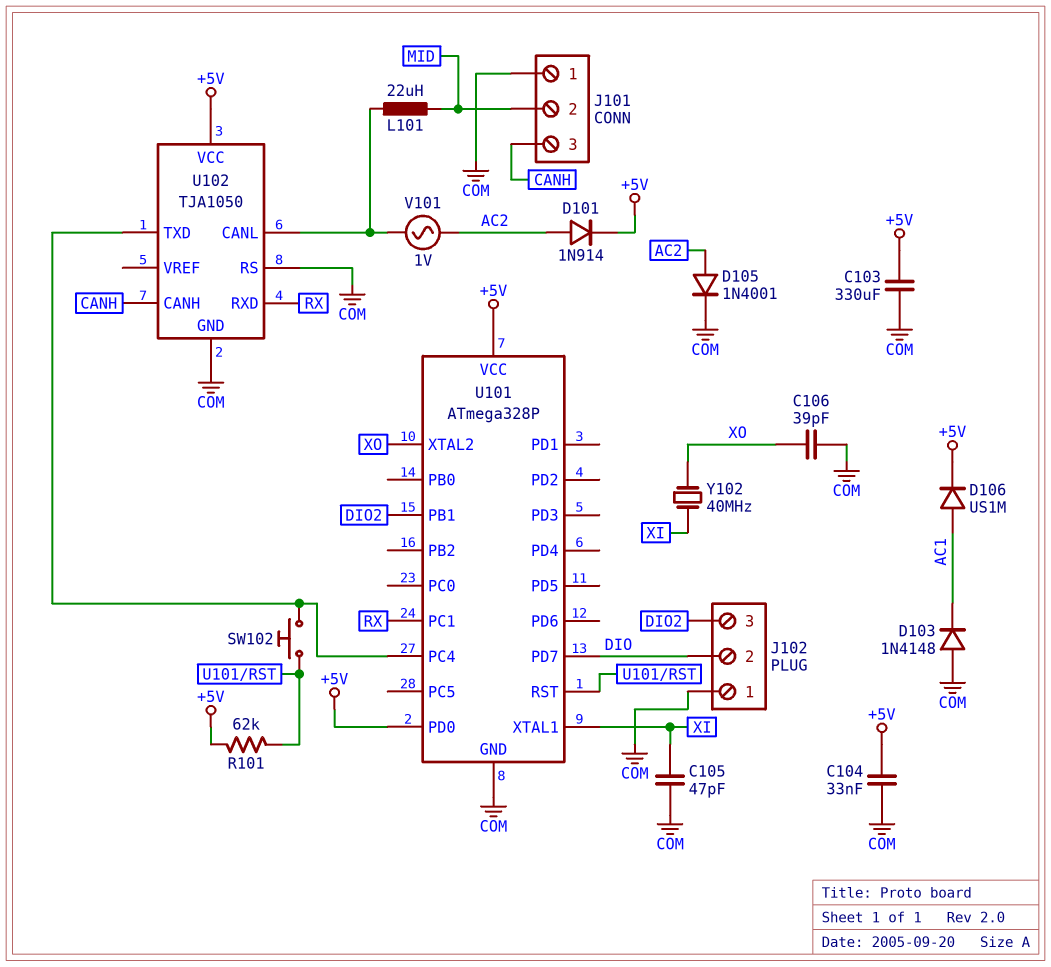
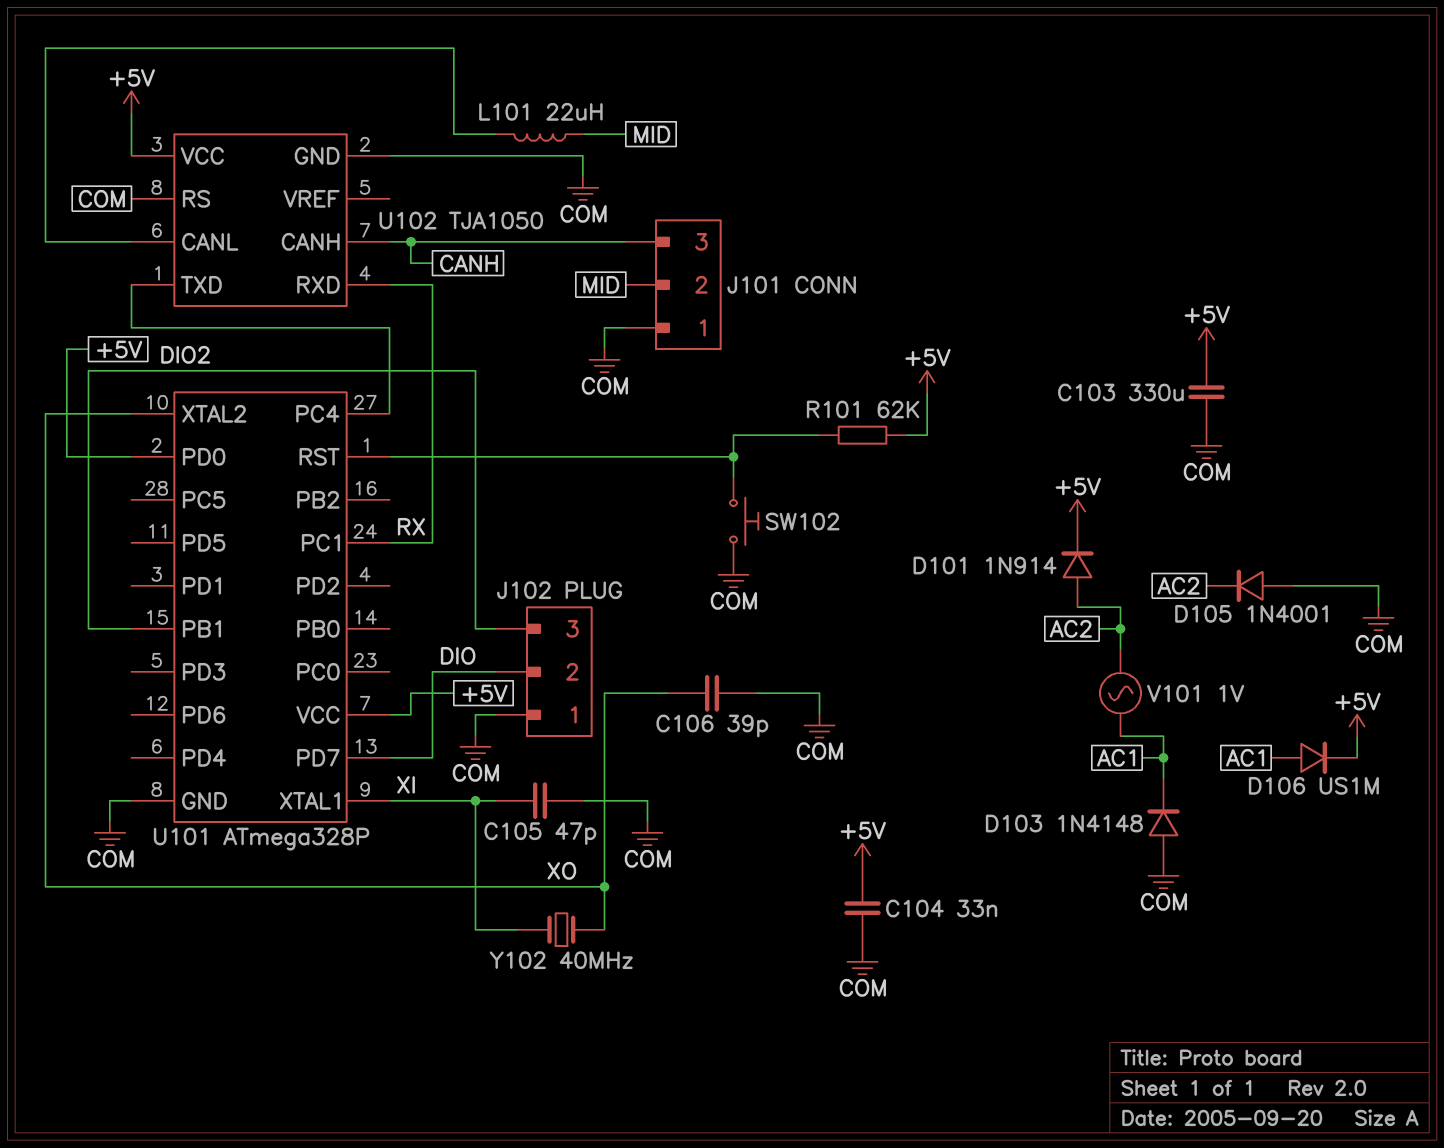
D105: diode 1N4001 (A AC2, K COM) -> diode 1N4001 (A COM, K AC2)
SW102: button (U101/PC4, U101/RST) -> button (COM, U101/RST)
V101: AC 1V (AC2, U102/CANL) -> AC 1V (AC1, AC2)

